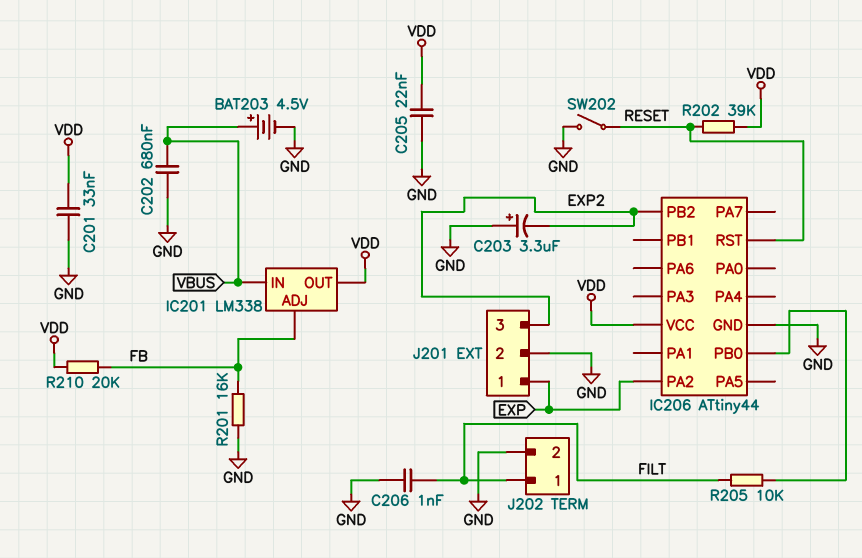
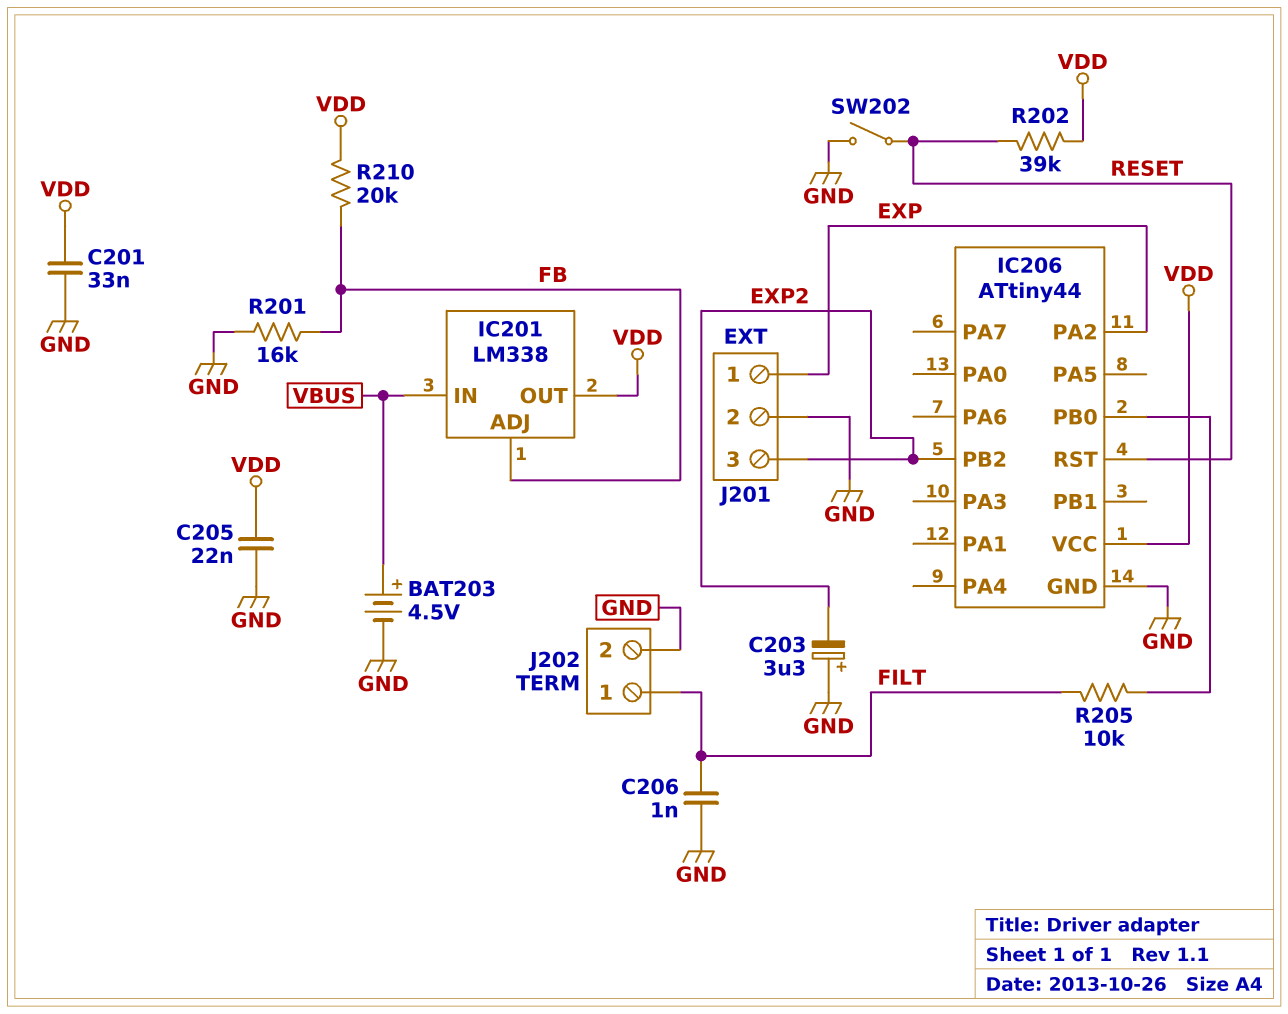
C202: 680nF (GND, VBUS) -> none

